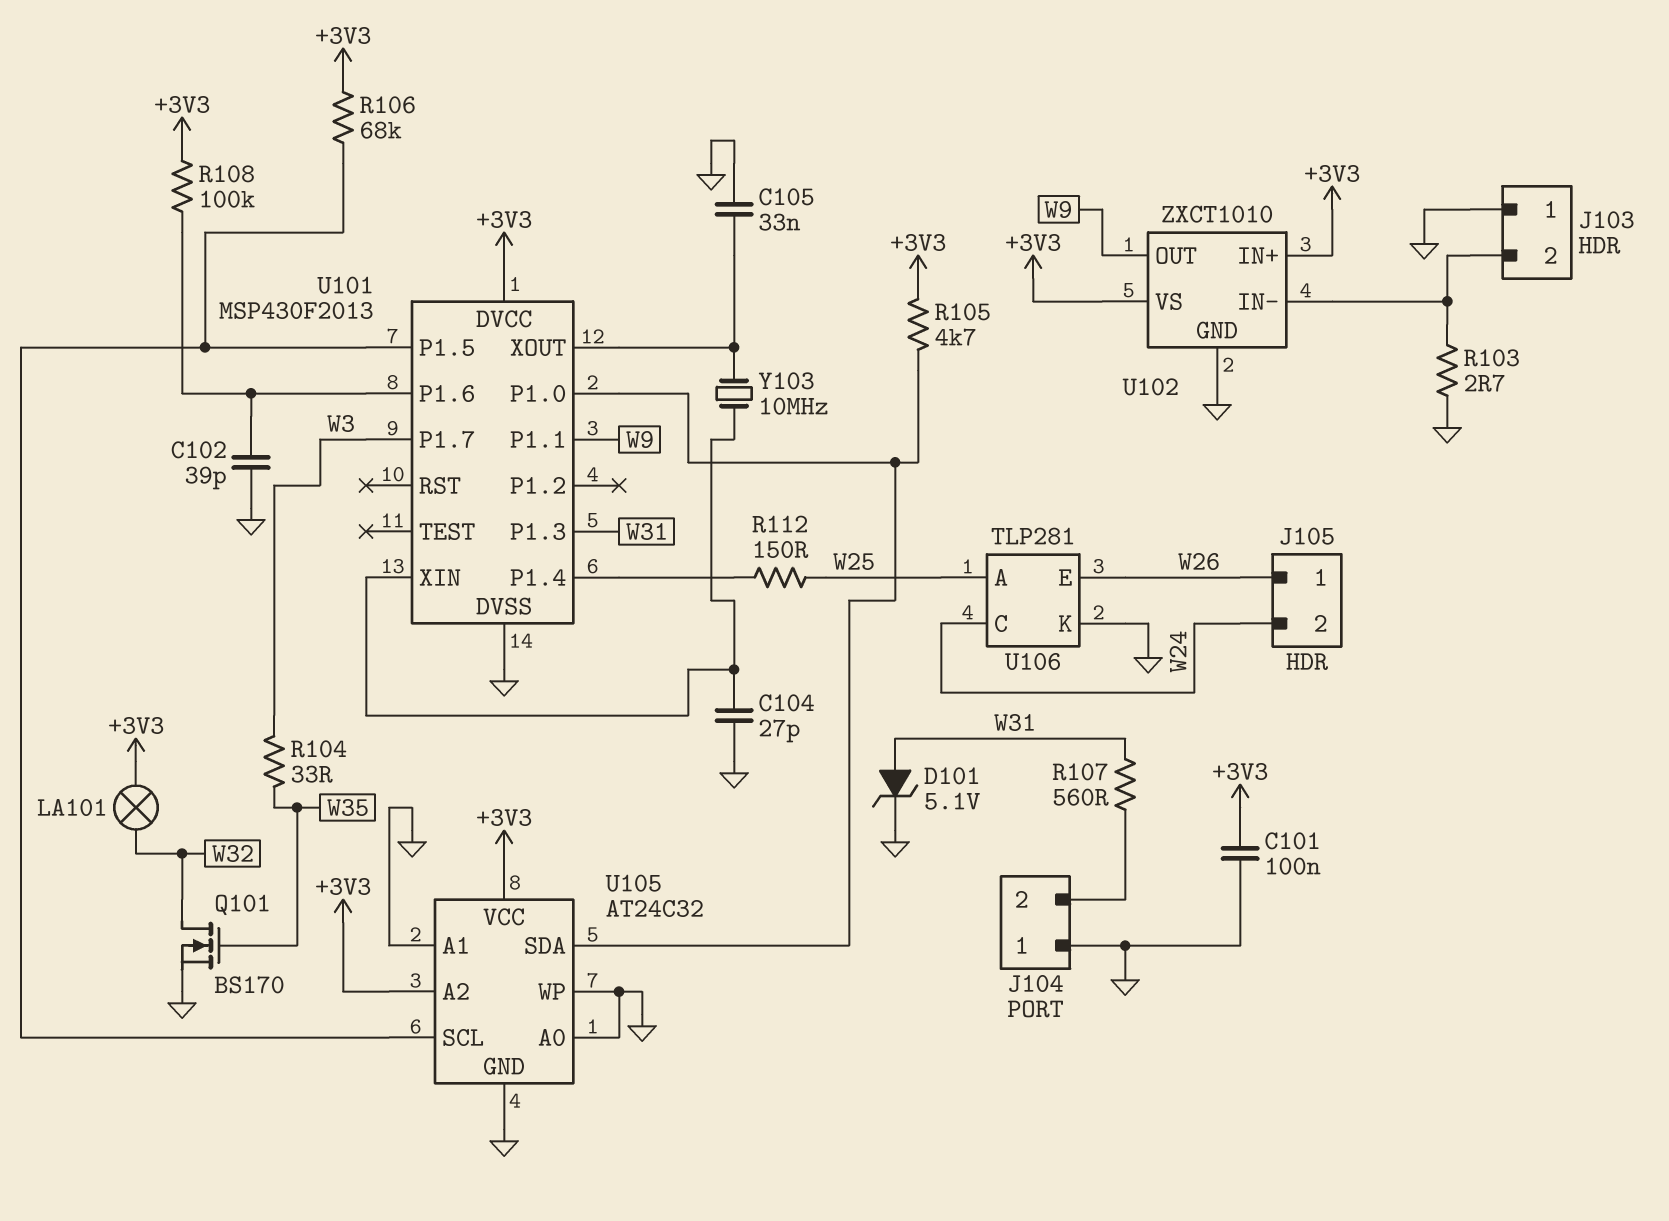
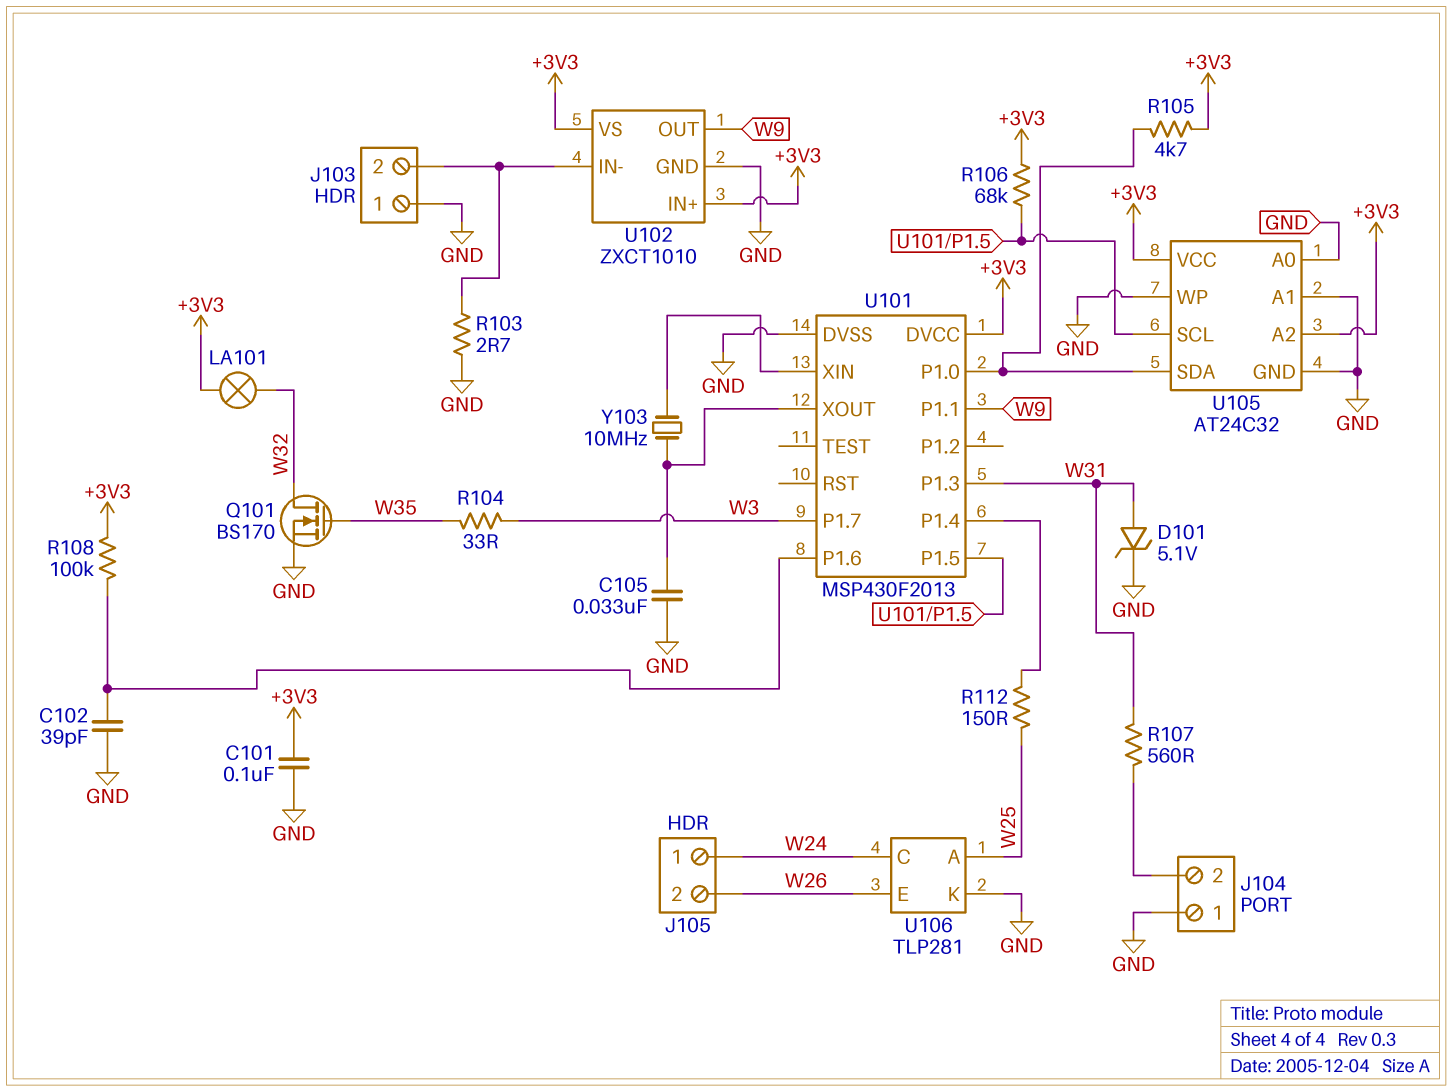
C104: 27pF (GND, U101/XIN) -> none
J105 pin 1: W26 -> W24
J105 pin 2: W24 -> W26

